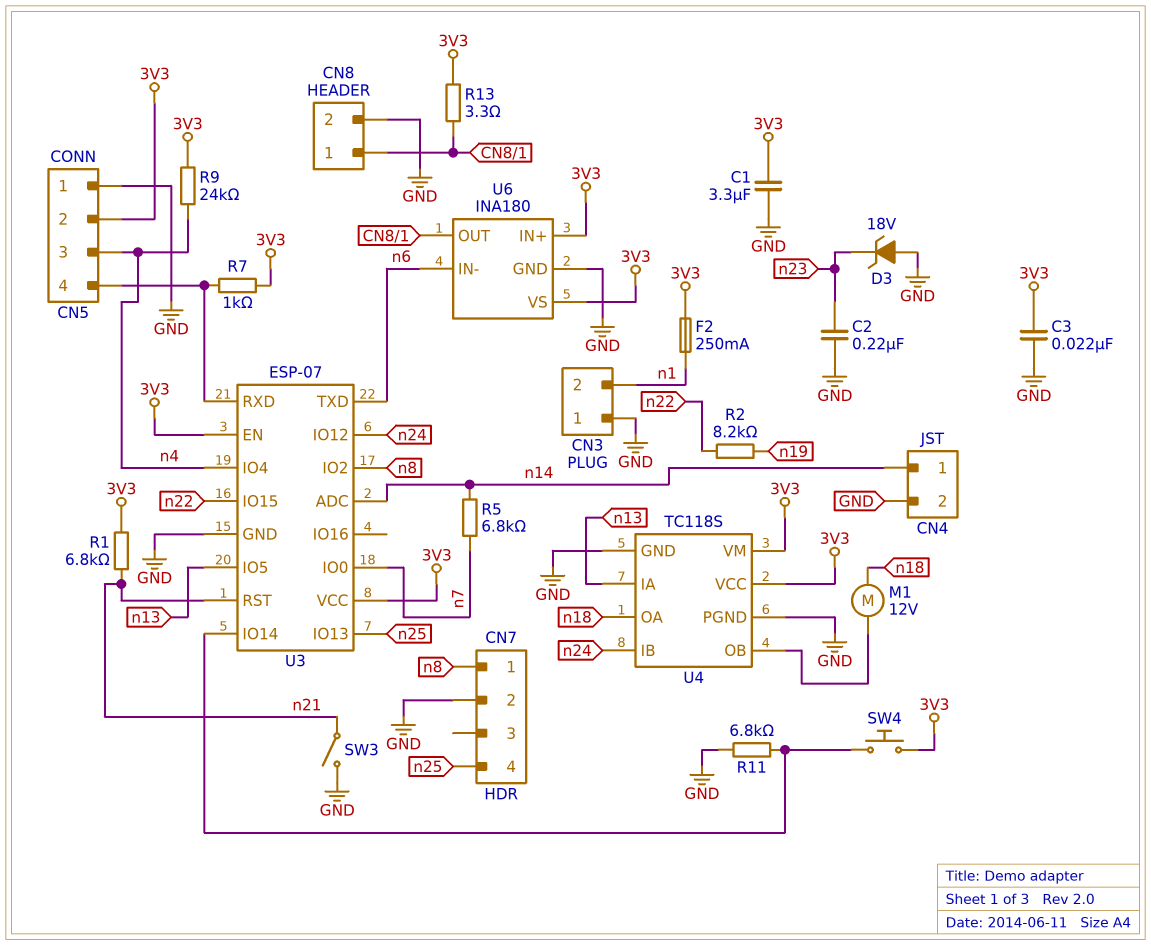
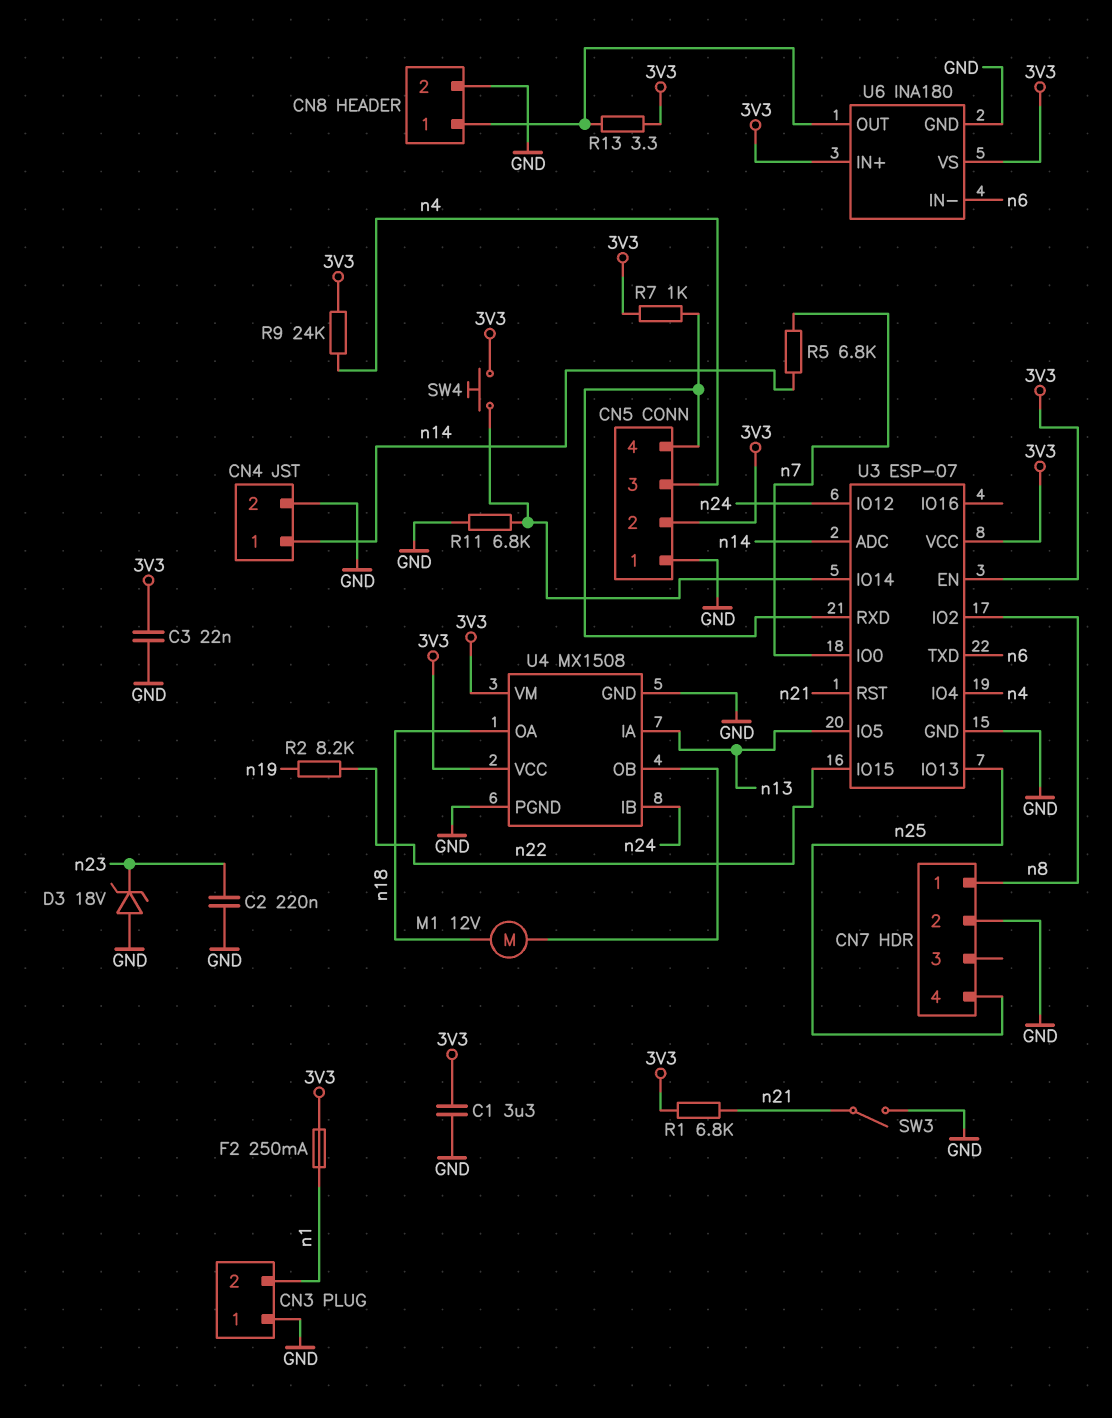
U4: TC118S -> MX1508

